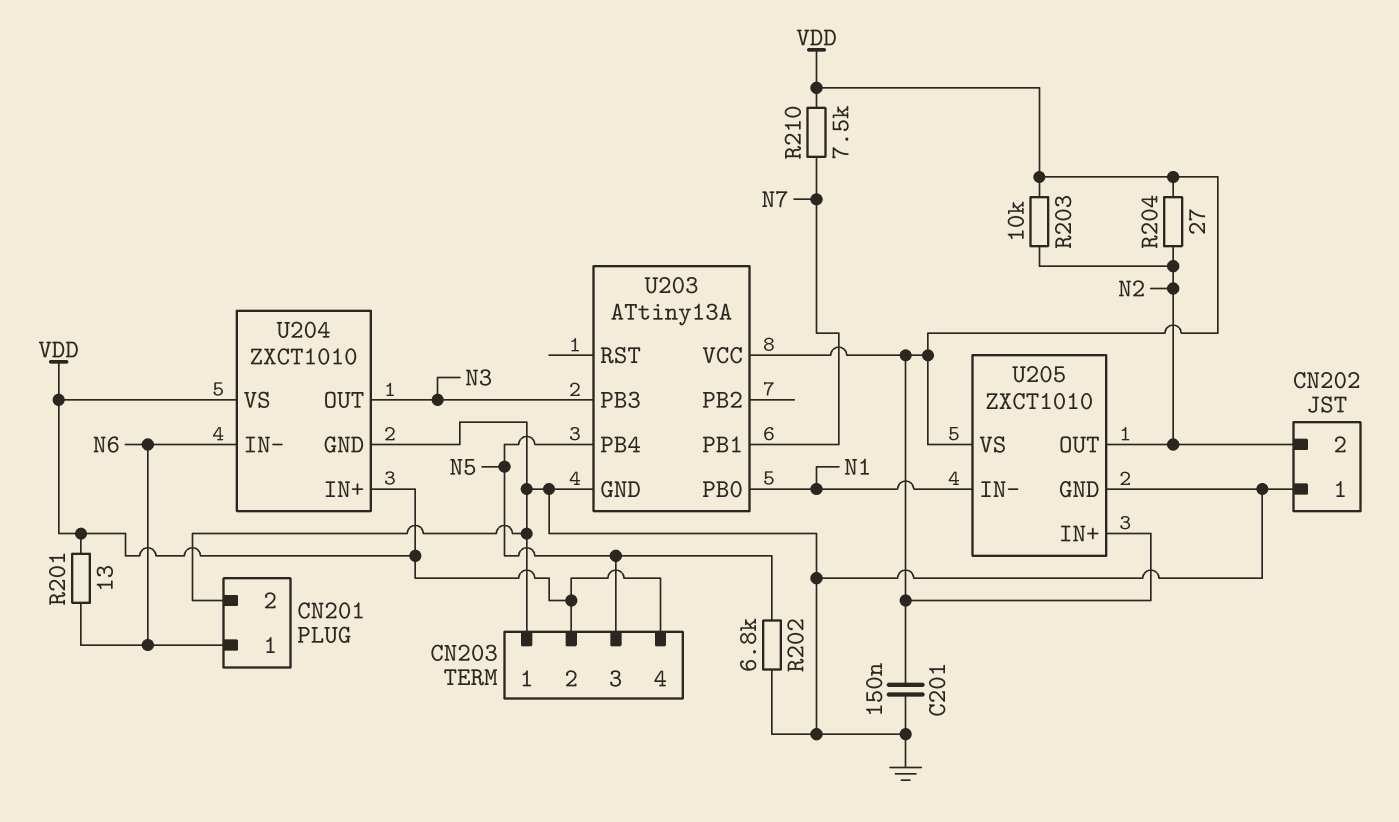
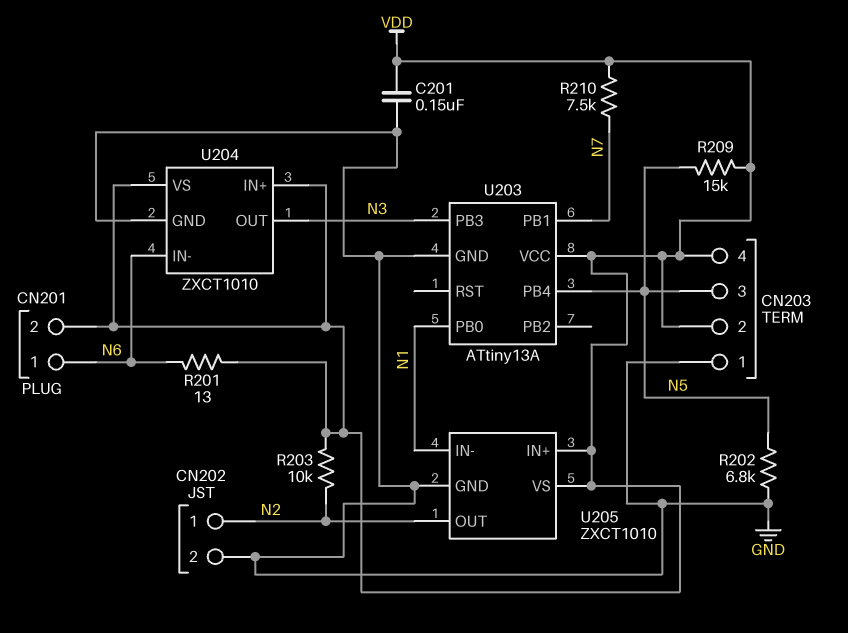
CN201 pin 2: GND -> VDD
CN202 pin 1: GND -> N2
CN202 pin 2: N2 -> GND
R204: 27 (N2, VDD) -> none
R209: none -> 15k (N5, VDD)

